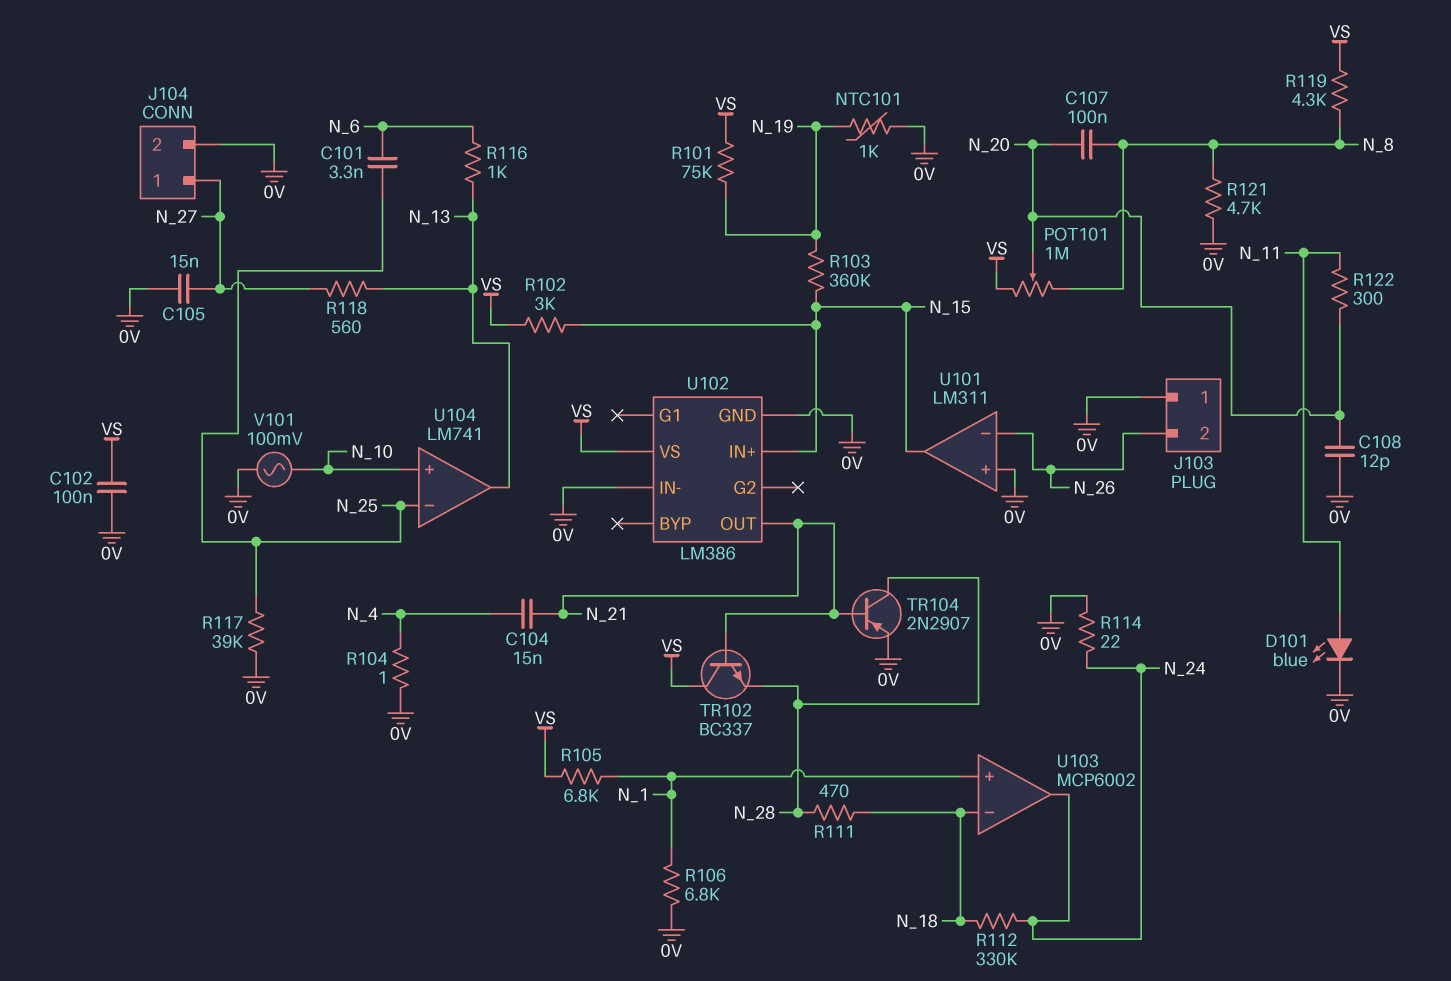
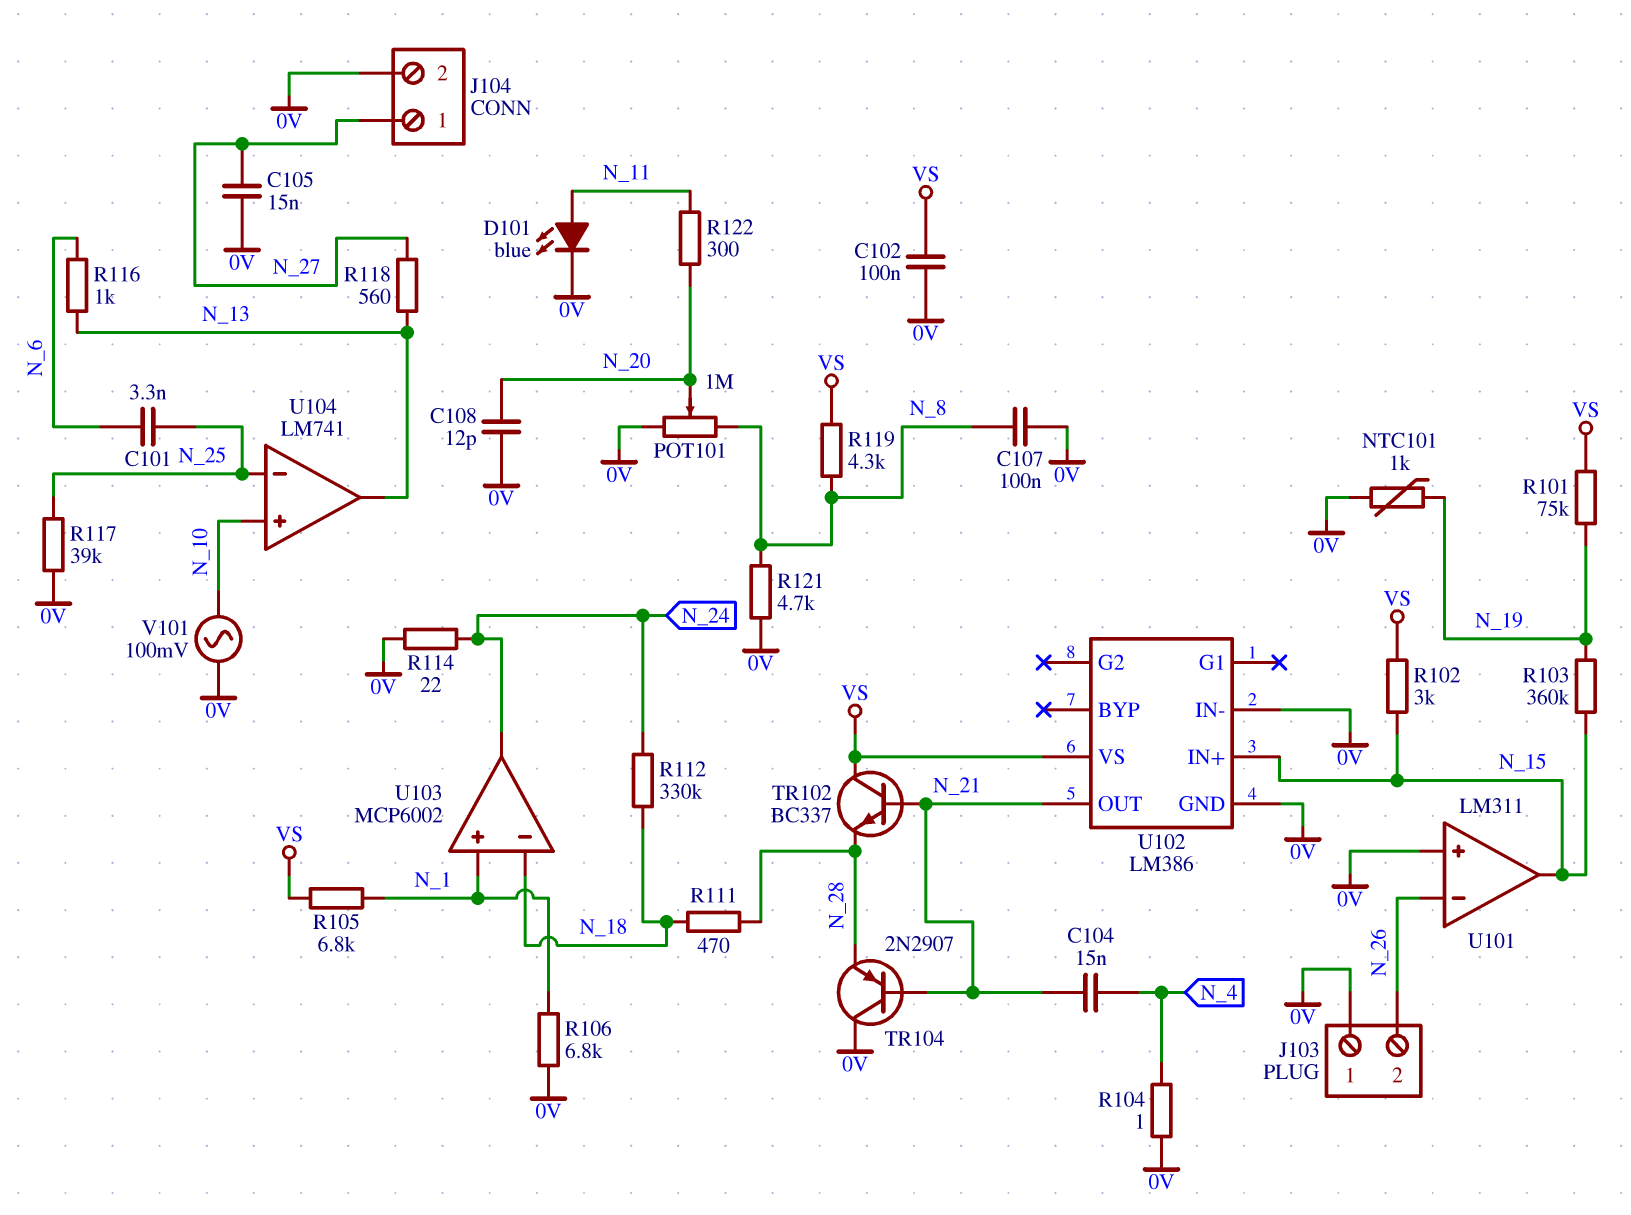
C107: 100nF (N_8, N_20) -> 100nF (0V, N_8)
POT101: 1M (N_8, VS, wiper N_20) -> 1M (0V, N_8, wiper N_20)
TR104: PNP 2N2907 (B N_21, C N_28, E 0V) -> PNP 2N2907 (B N_21, C 0V, E N_28)

